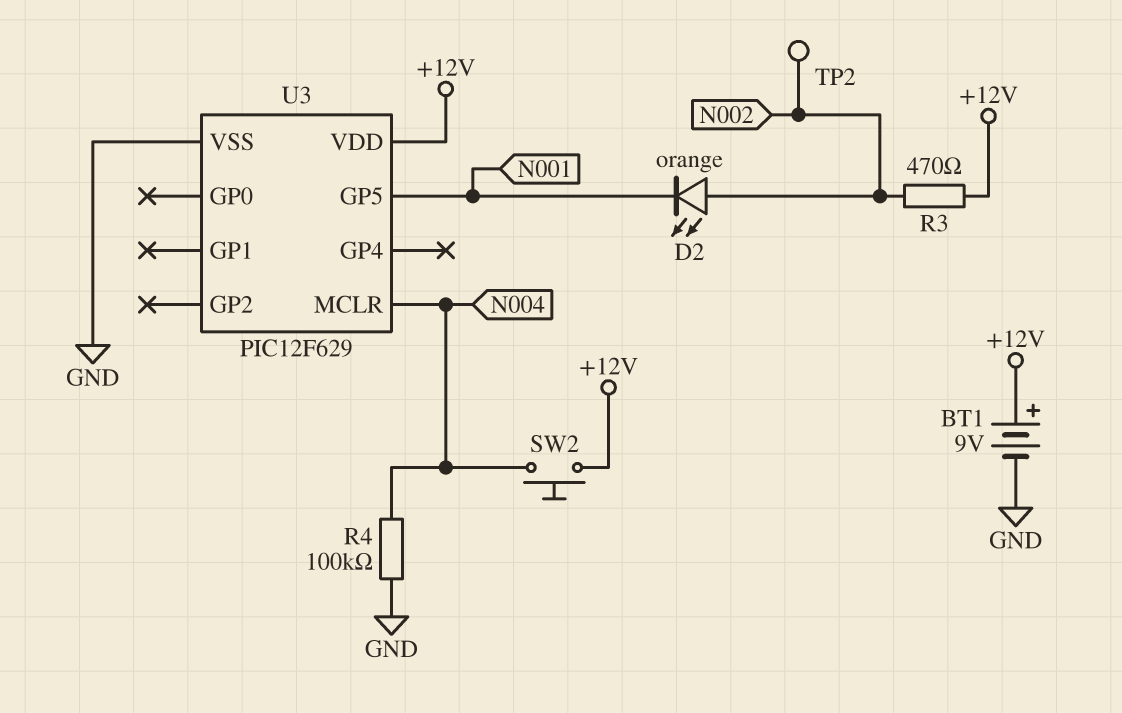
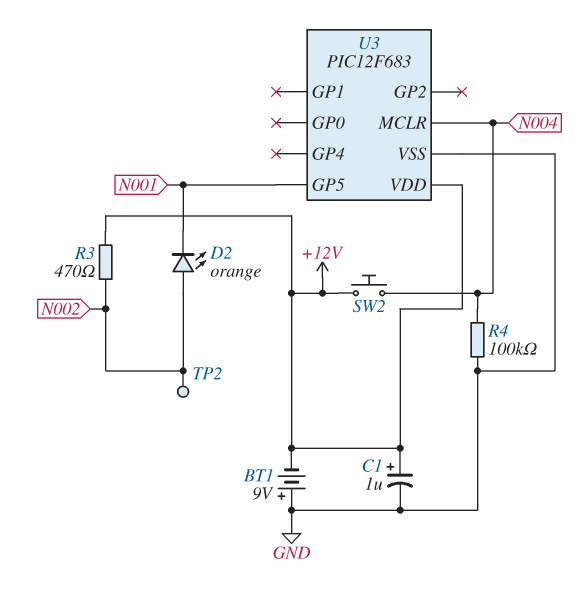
BT1: 9V (plus +12V, minus GND) -> 9V (plus GND, minus +12V)
C1: none -> 1uF (plus +12V, minus GND)
U3: PIC12F629 -> PIC12F683

